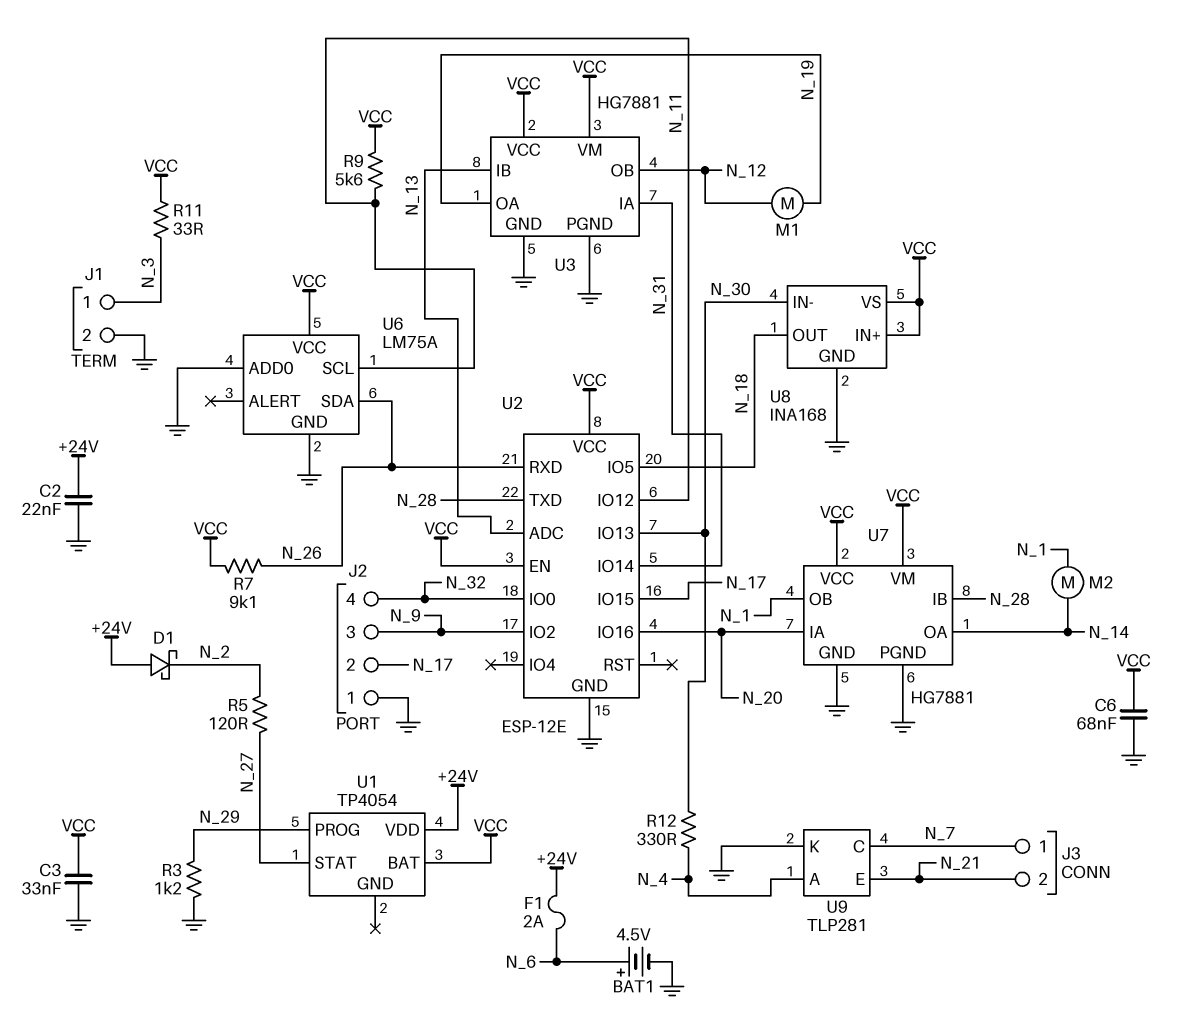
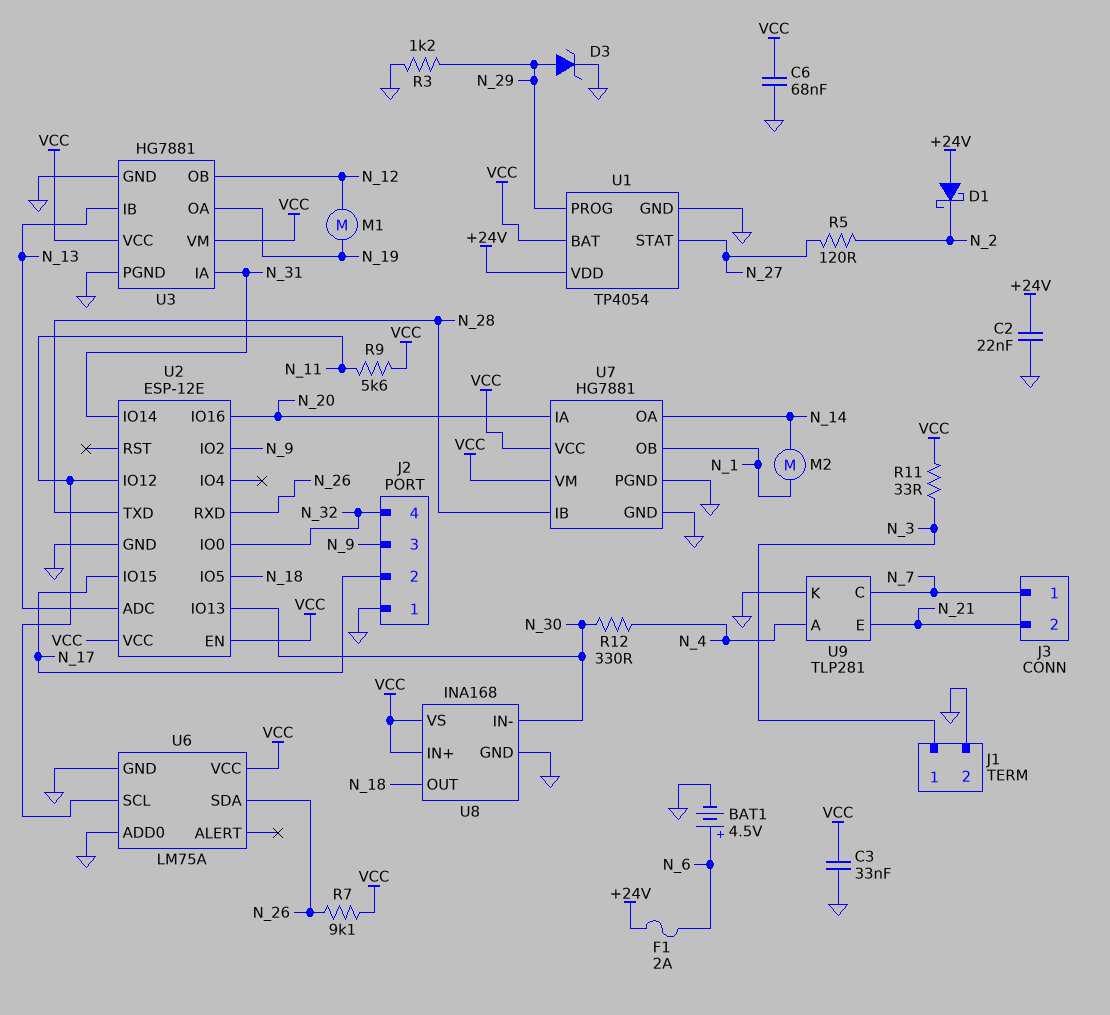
D3: none -> zener (A N_29, K GND)
U1 pin GND: none -> GND

